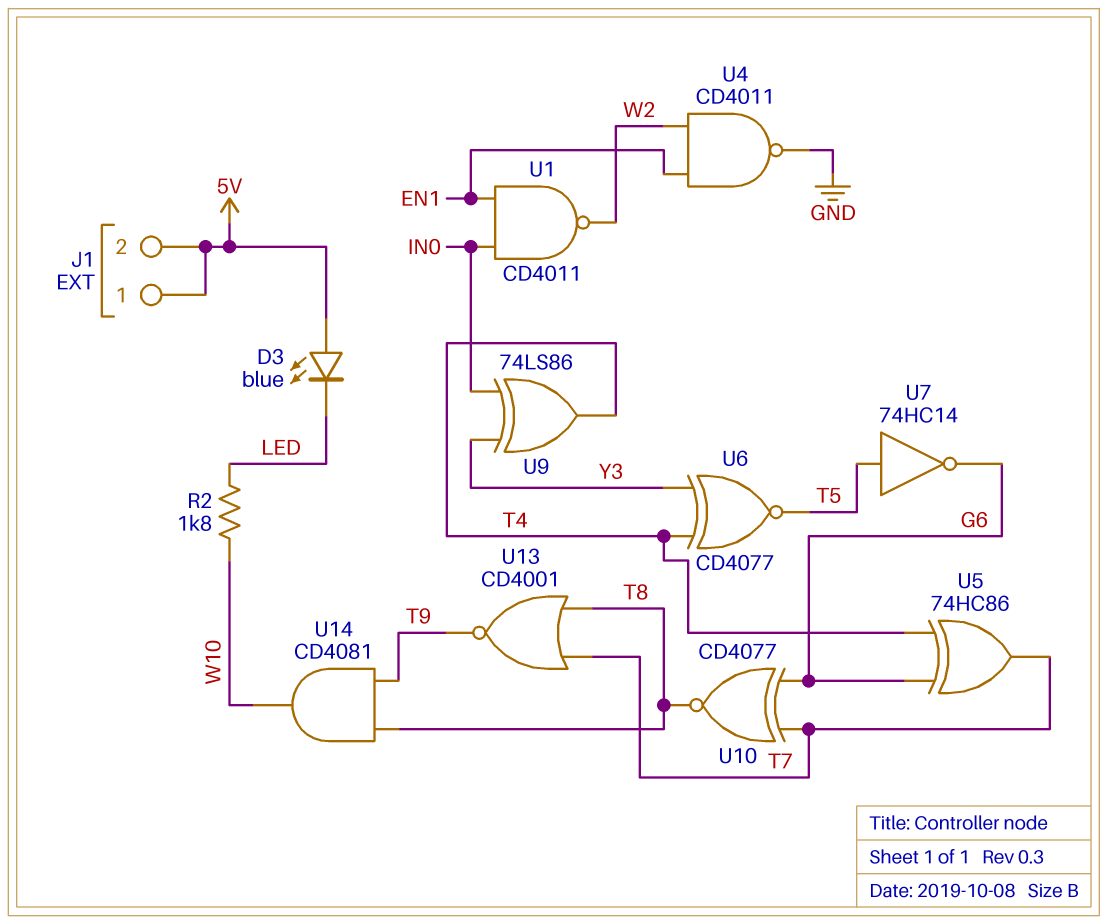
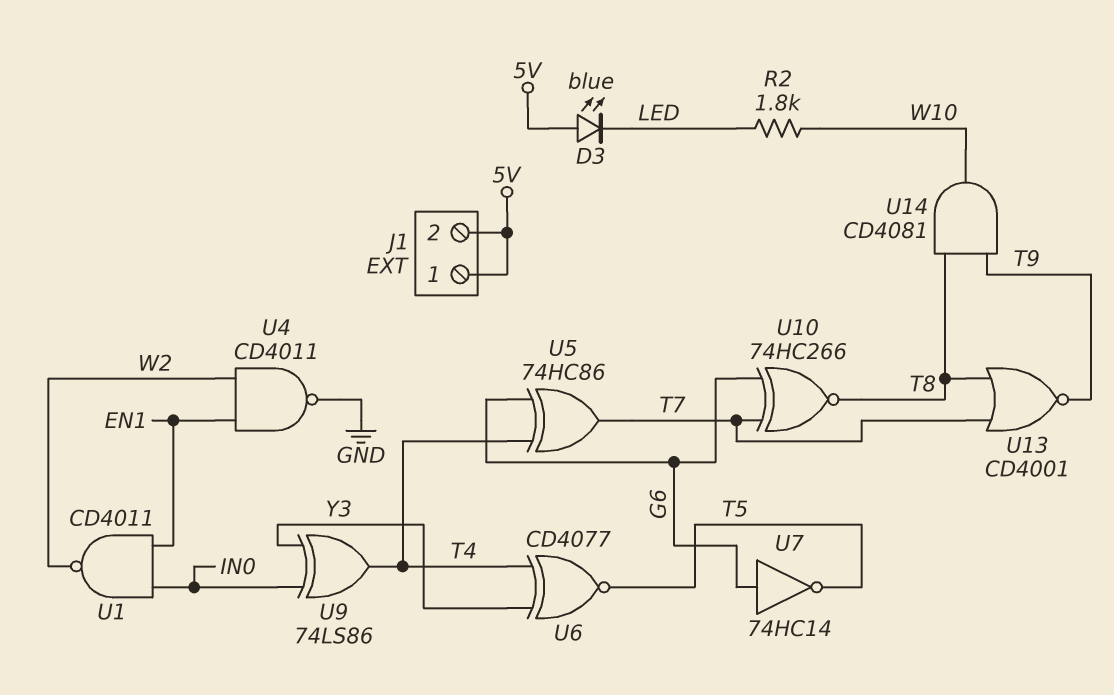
U7: NOT 74HC14 (in T5, out G6) -> NOT 74HC14 (in G6, out T5)
U10: XNOR CD4077 (in G6, in T7, out T8) -> XNOR 74HC266 (in G6, in T7, out T8)

